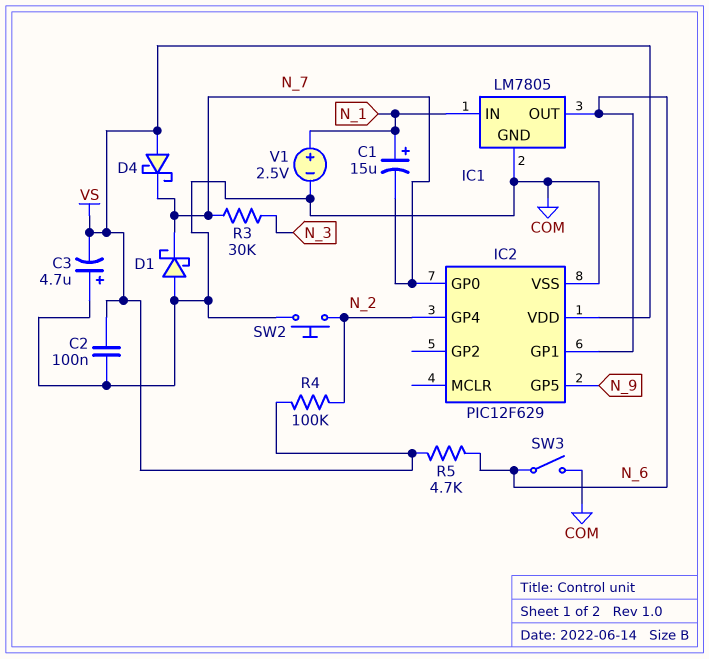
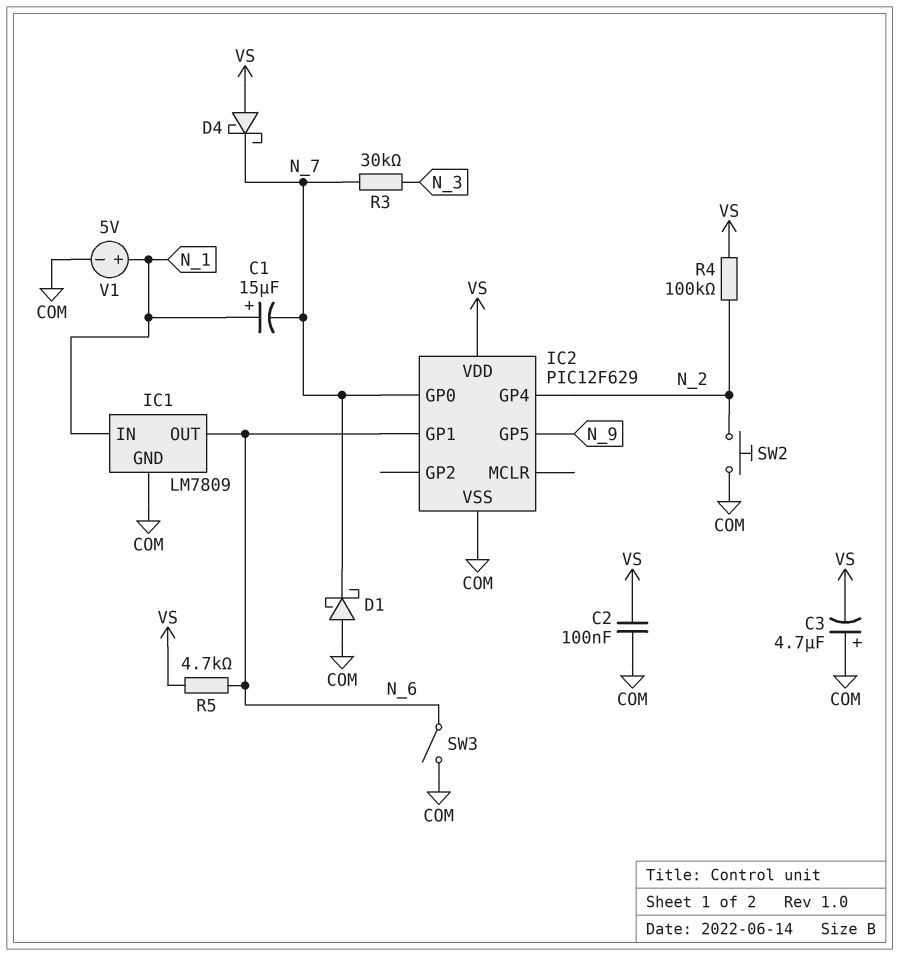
IC1: LM7805 -> LM7809
V1: 2.5V (plus N_1, minus COM) -> 5V (plus N_1, minus COM)

